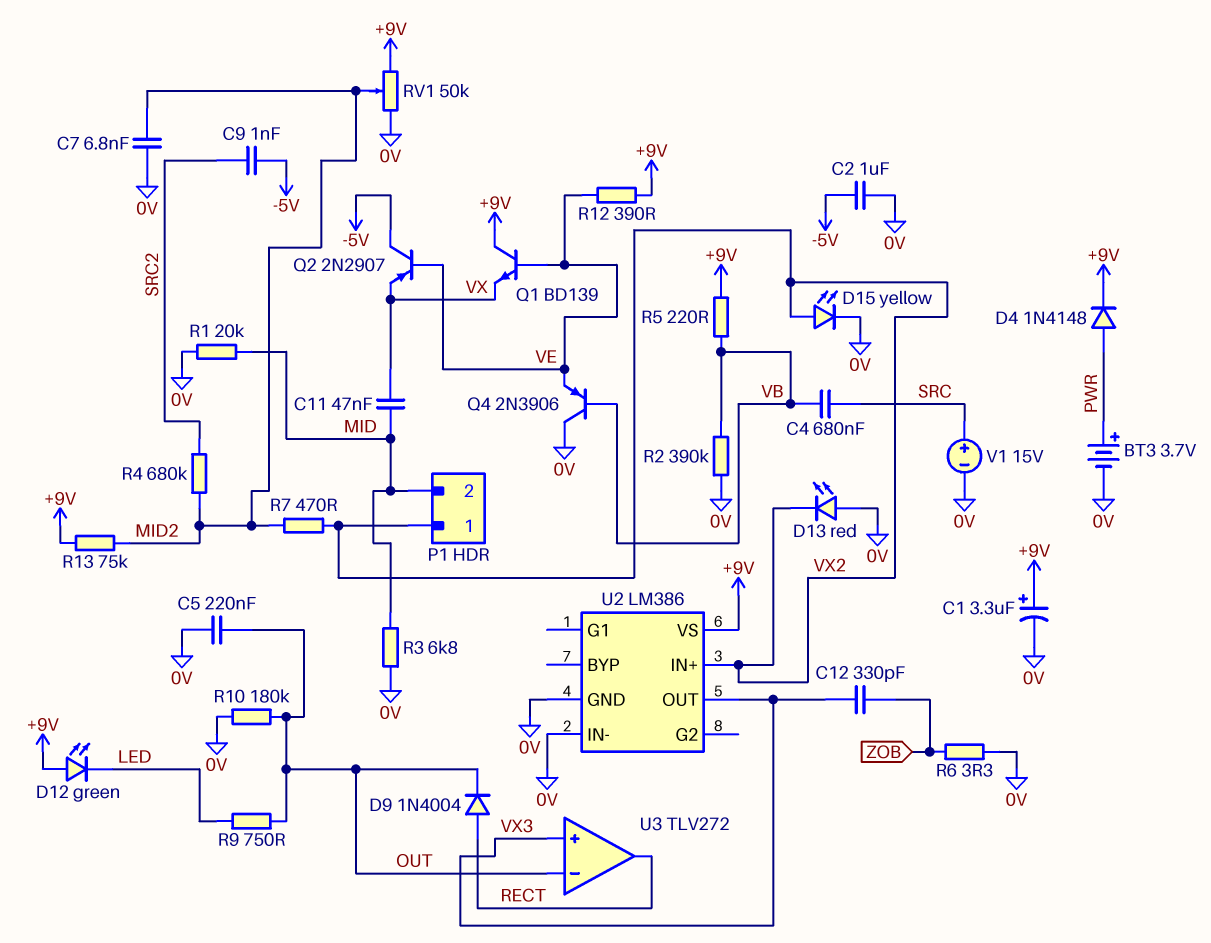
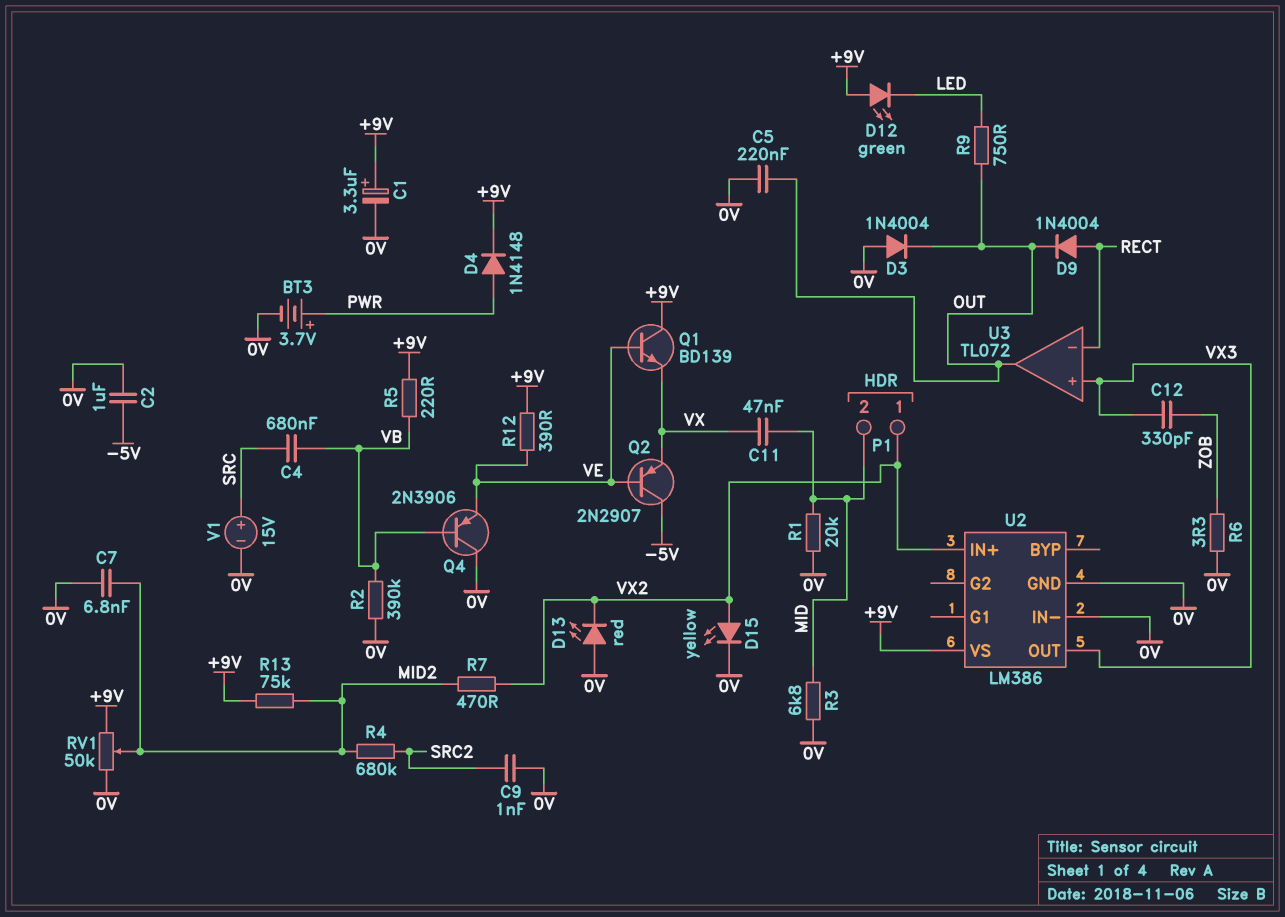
C9: 1nF (-5V, SRC2) -> 1nF (0V, SRC2)
D3: none -> diode 1N4004 (A 0V, K OUT)
R10: 180k (0V, OUT) -> none
U3: TLV272 -> TL072
U3 pin in-: OUT -> RECT
U3 pin out: RECT -> OUT

